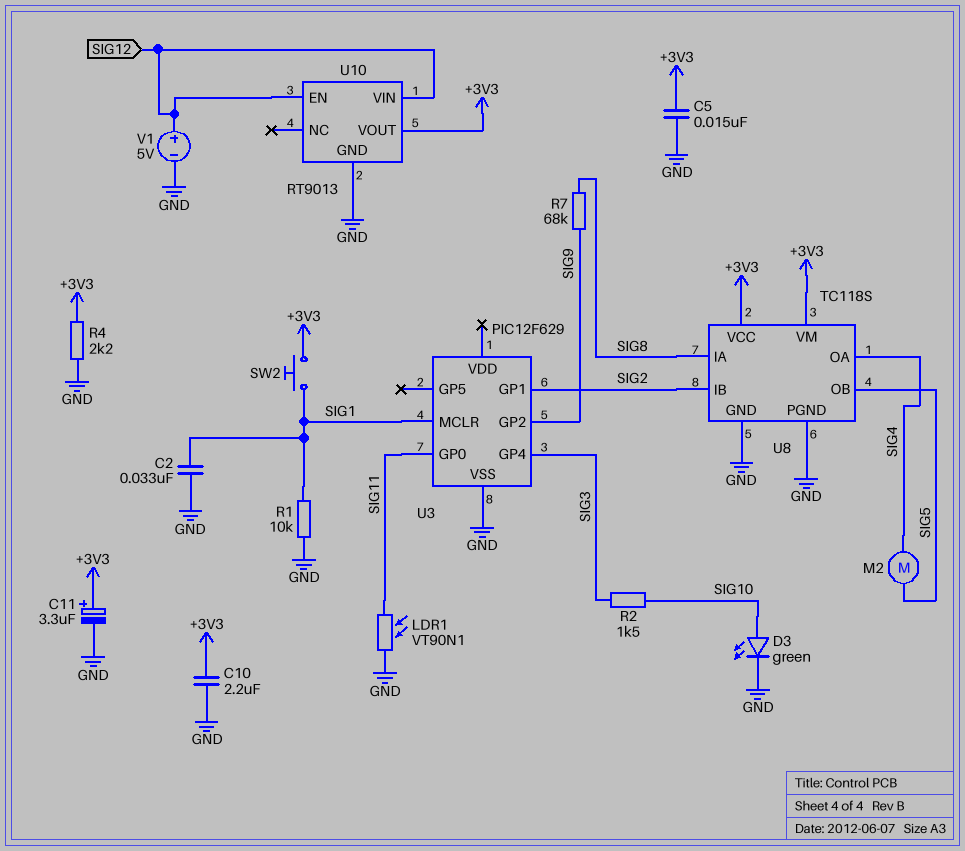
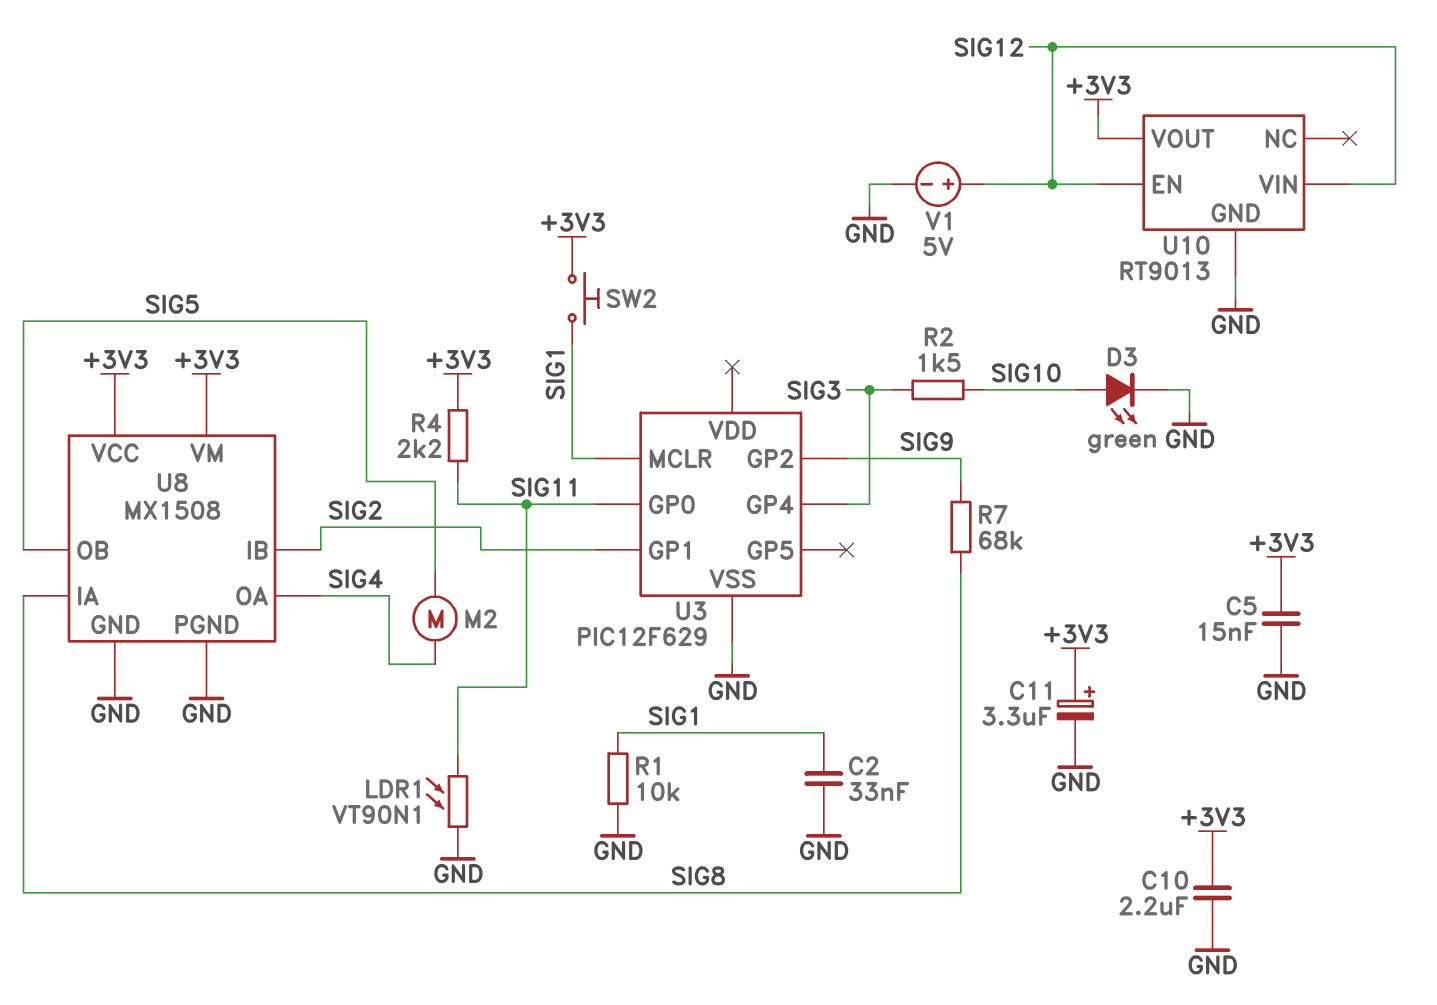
R4: 2.2k (+3V3, GND) -> 2.2k (+3V3, SIG11)
U8: TC118S -> MX1508

